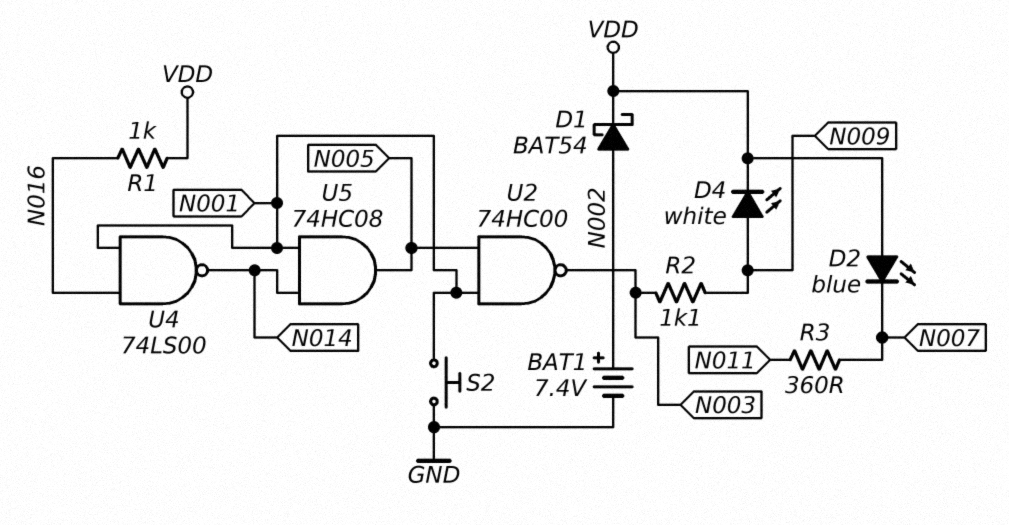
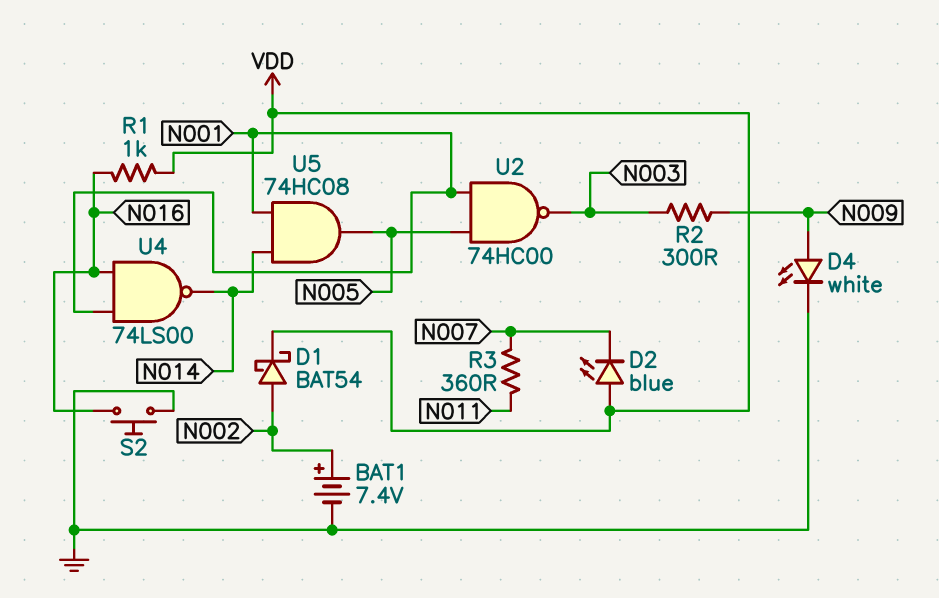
D4: LED white (A N009, K VDD) -> LED white (A N009, K GND)
R2: 1.1k (N003, N009) -> 300 (N003, N009)
S2: button (GND, N001) -> button (GND, N016)

